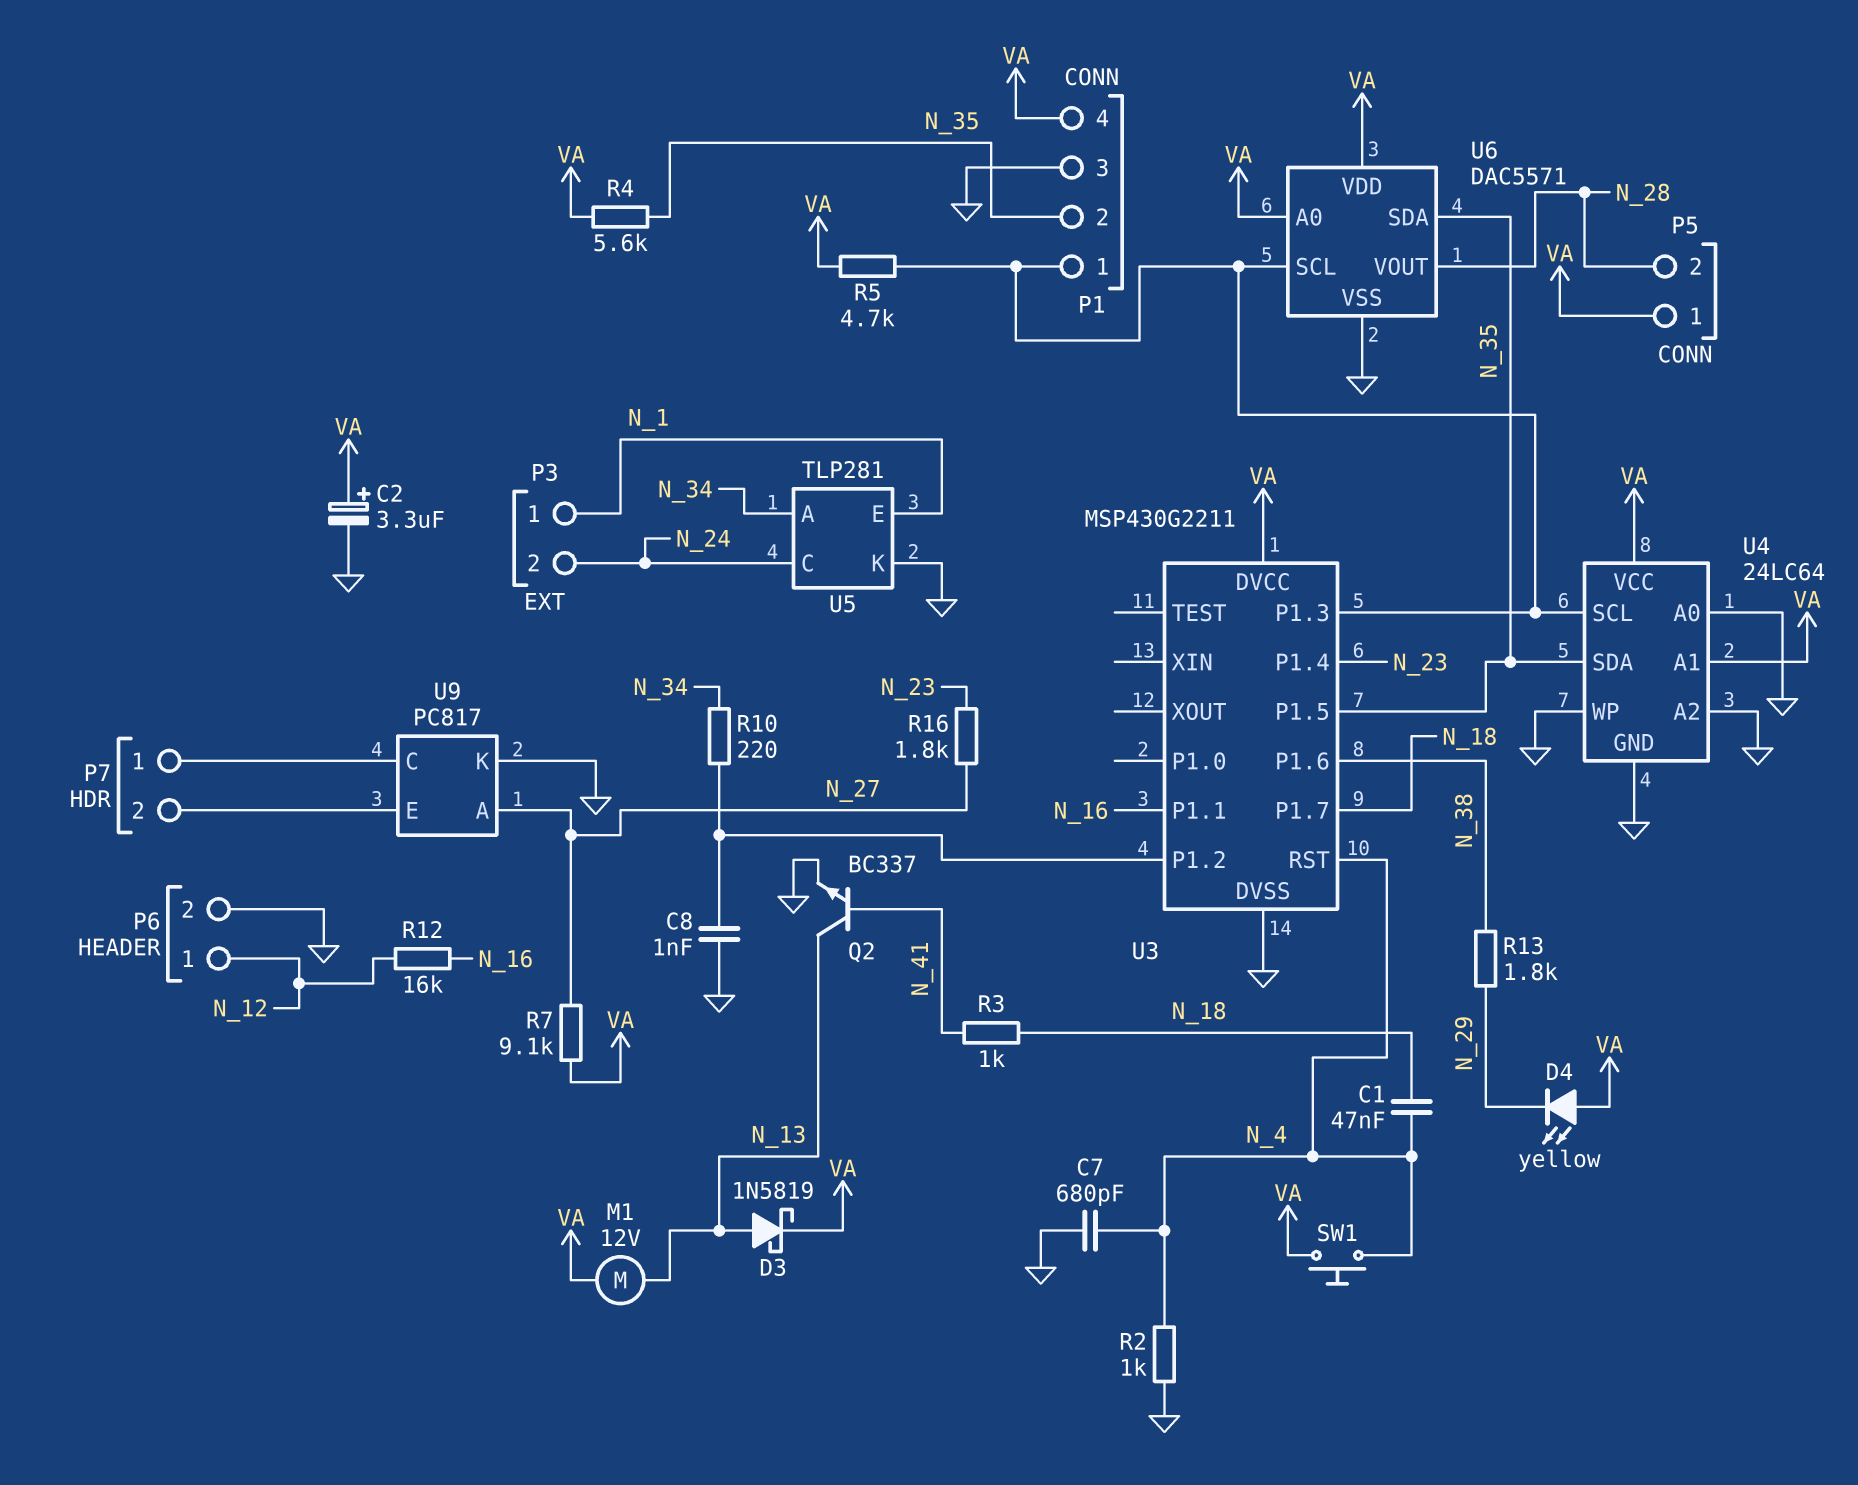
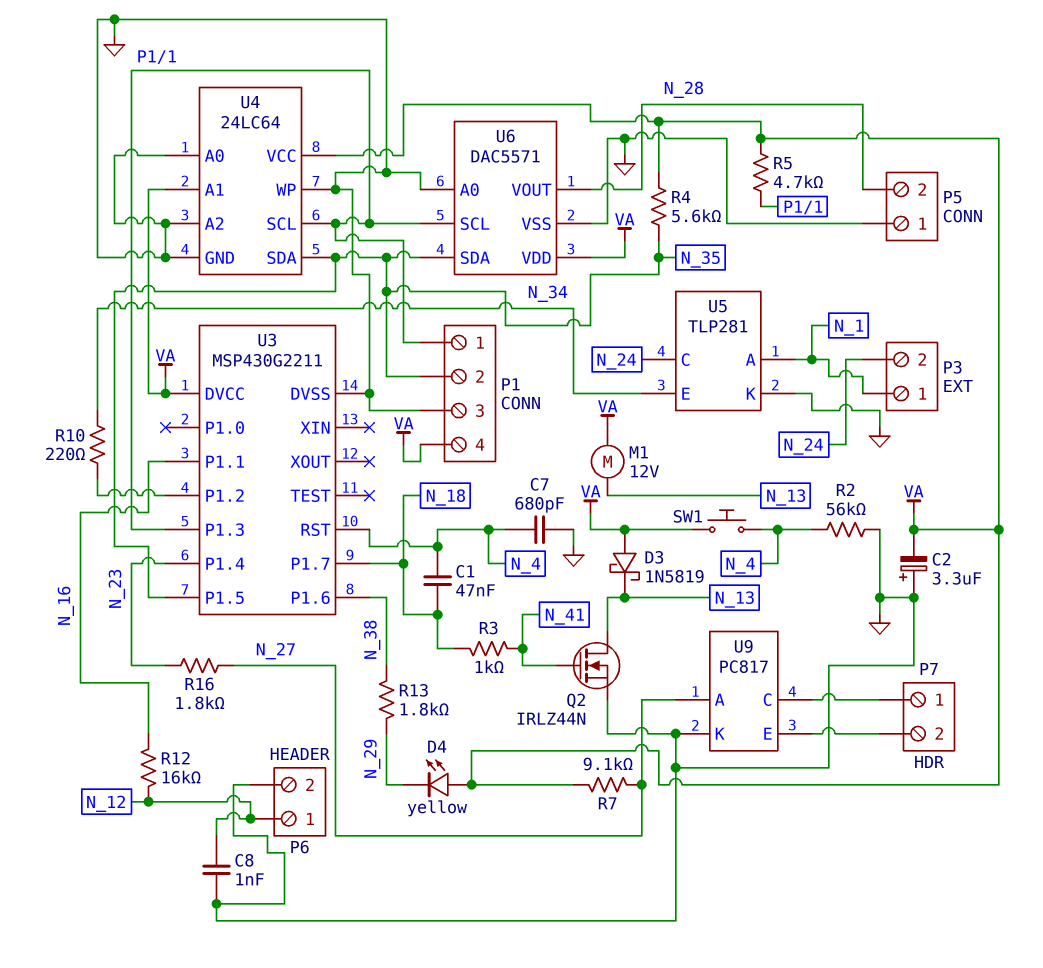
C2: 3.3uF (plus VA, minus GND) -> 3.3uF (plus GND, minus VA)
C8: 1nF (GND, U3/P1.2) -> 1nF (GND, N_12)
D3: schottky 1N5819 (A N_13, K VA) -> schottky 1N5819 (A VA, K N_13)
P5 pin 1: VA -> GND
Q2: NPN BC337 (B N_41, C N_13, E GND) -> NMOS IRLZ44N (G N_41, D N_13, S GND)
R2: 1k (GND, N_4) -> 56k (GND, N_4)
U5 pin A: N_34 -> N_1
U5 pin E: N_1 -> N_34
U6 pin A0: VA -> GND

